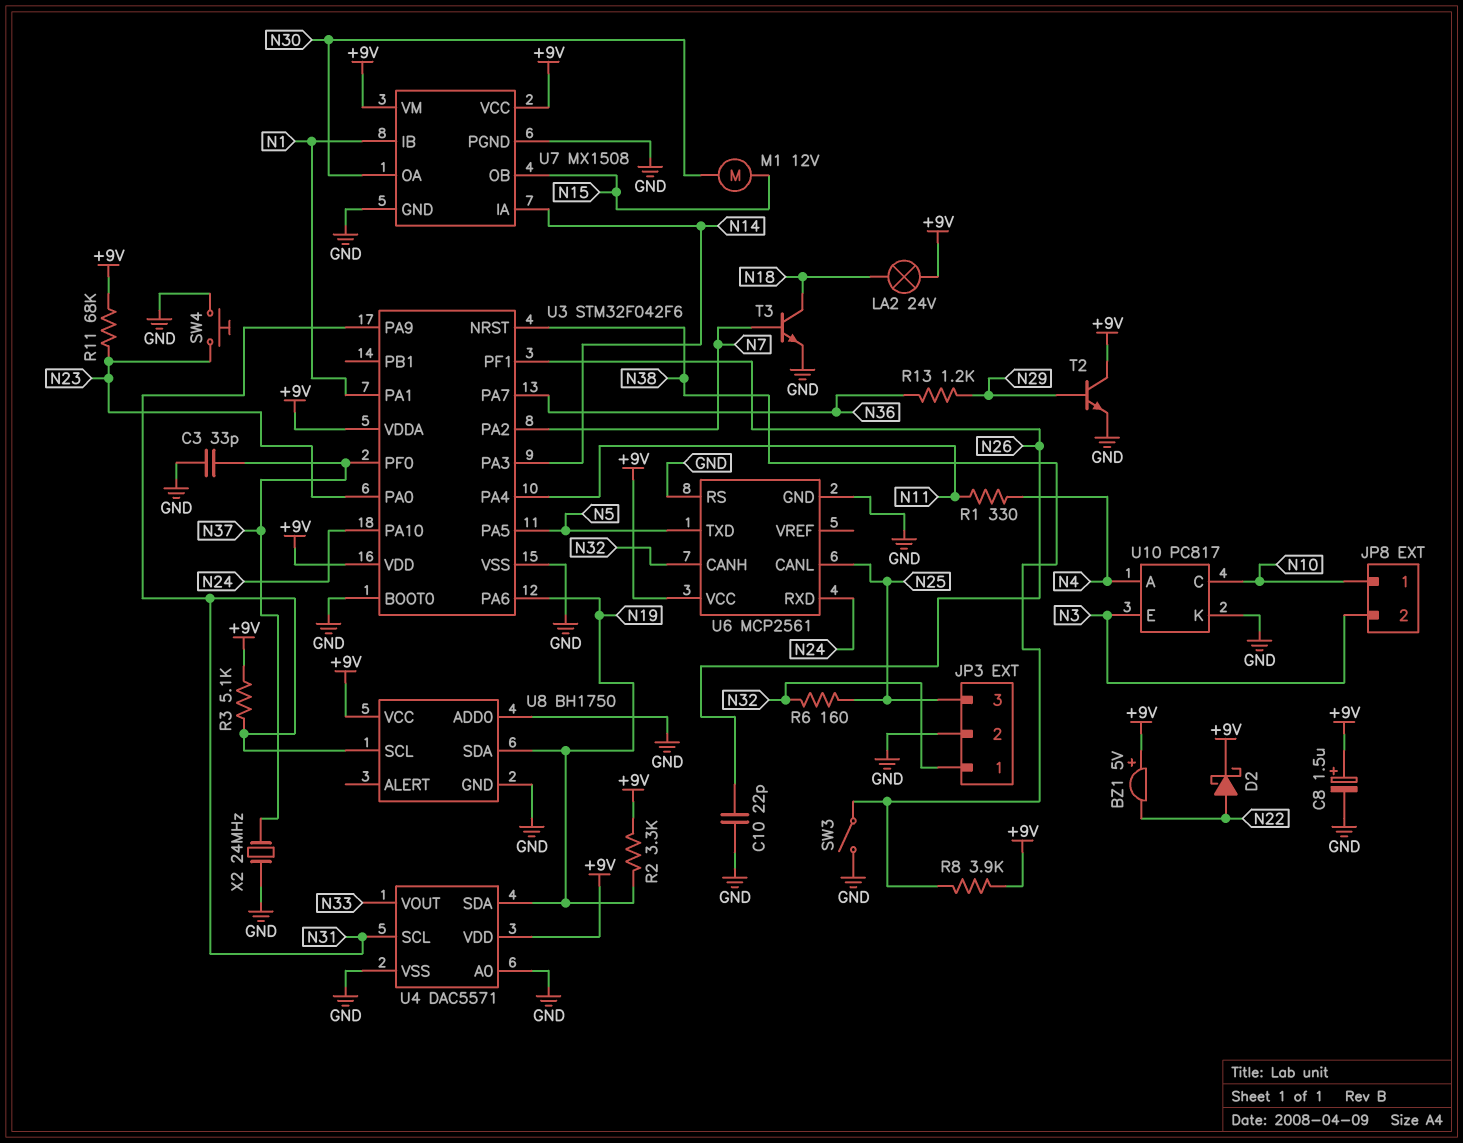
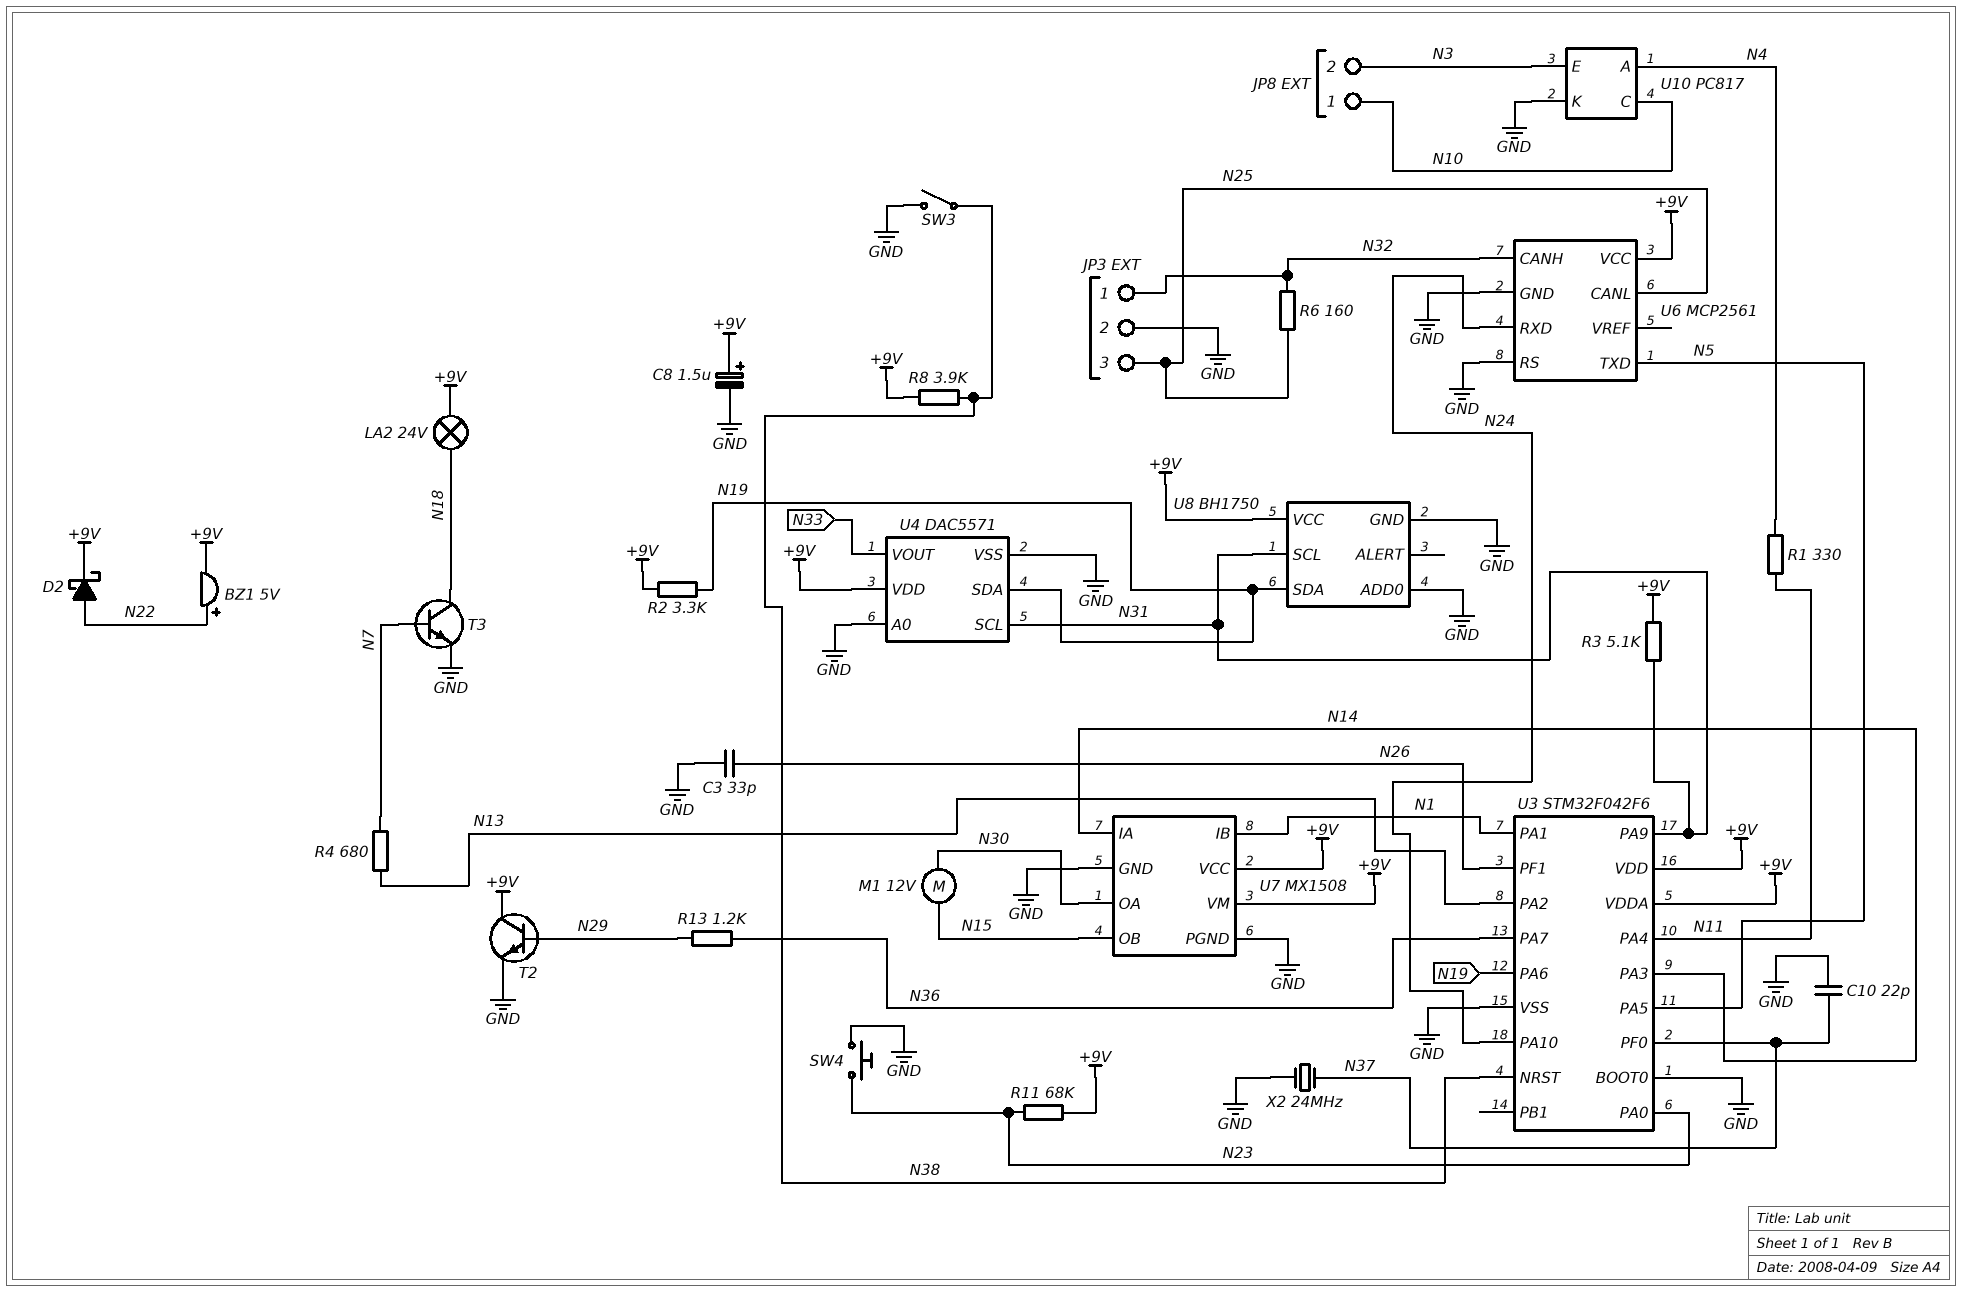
BZ1: buzzer 5V (plus +9V, minus N22) -> buzzer 5V (plus N22, minus +9V)
C3: 33pF (GND, N37) -> 33pF (GND, N26)
C10: 22pF (GND, N26) -> 22pF (GND, N37)
R4: none -> 680 (N7, N13)
U3 pin PA2: N7 -> N13

